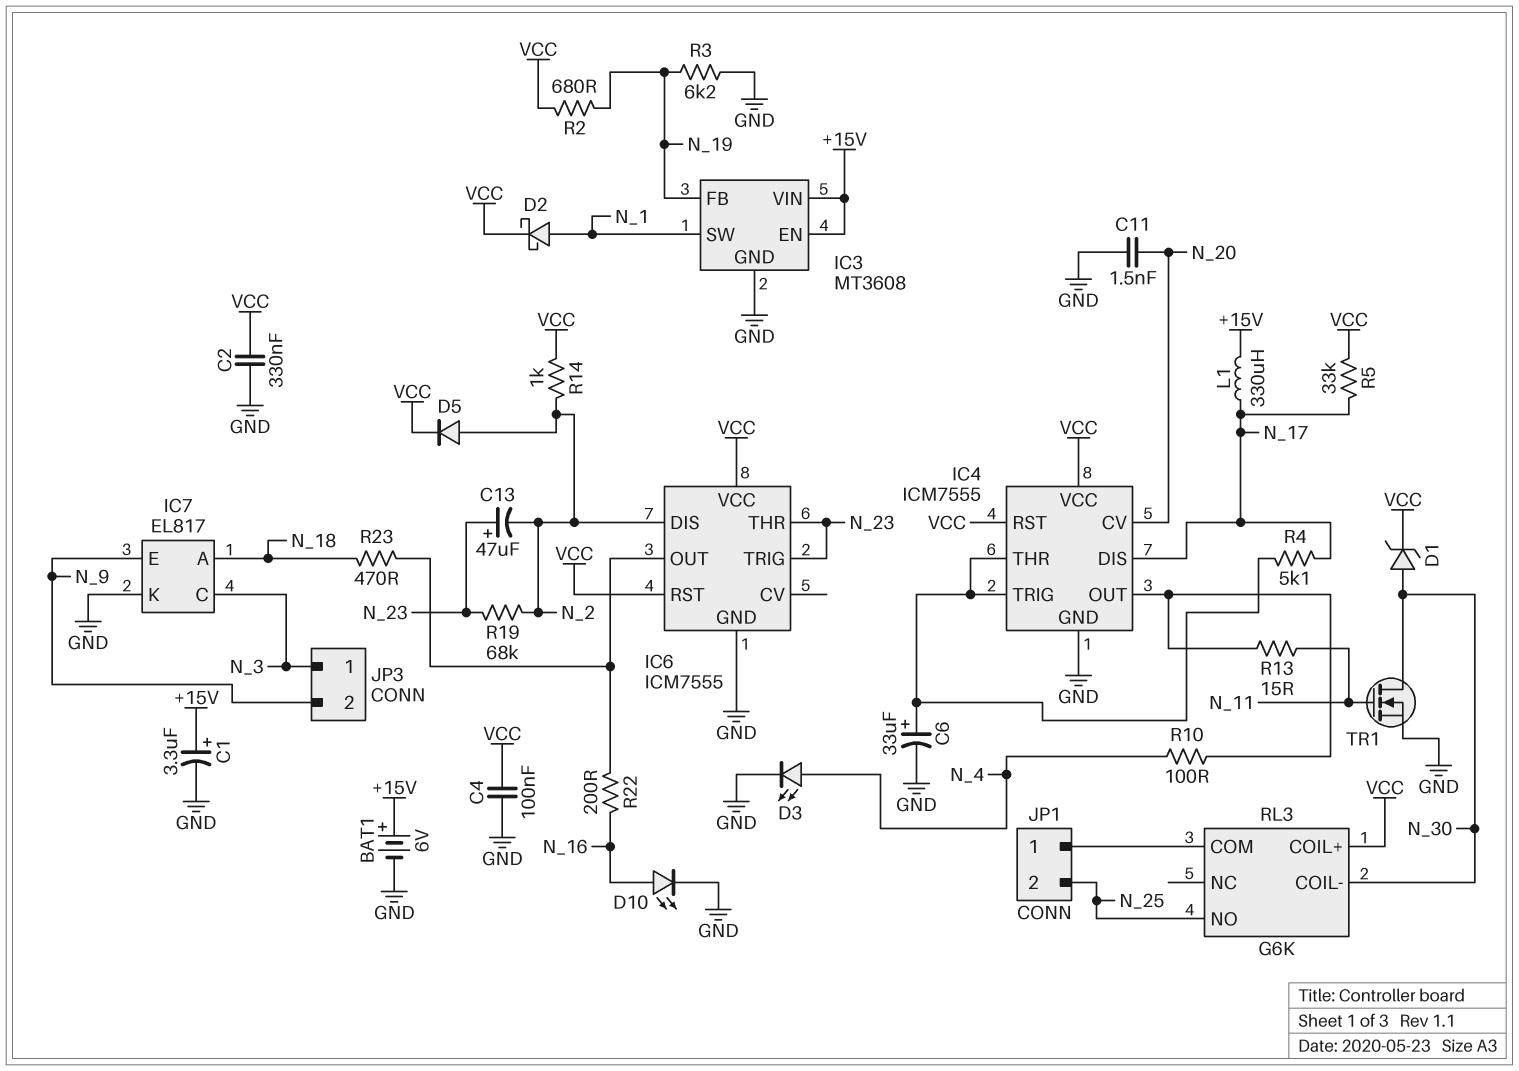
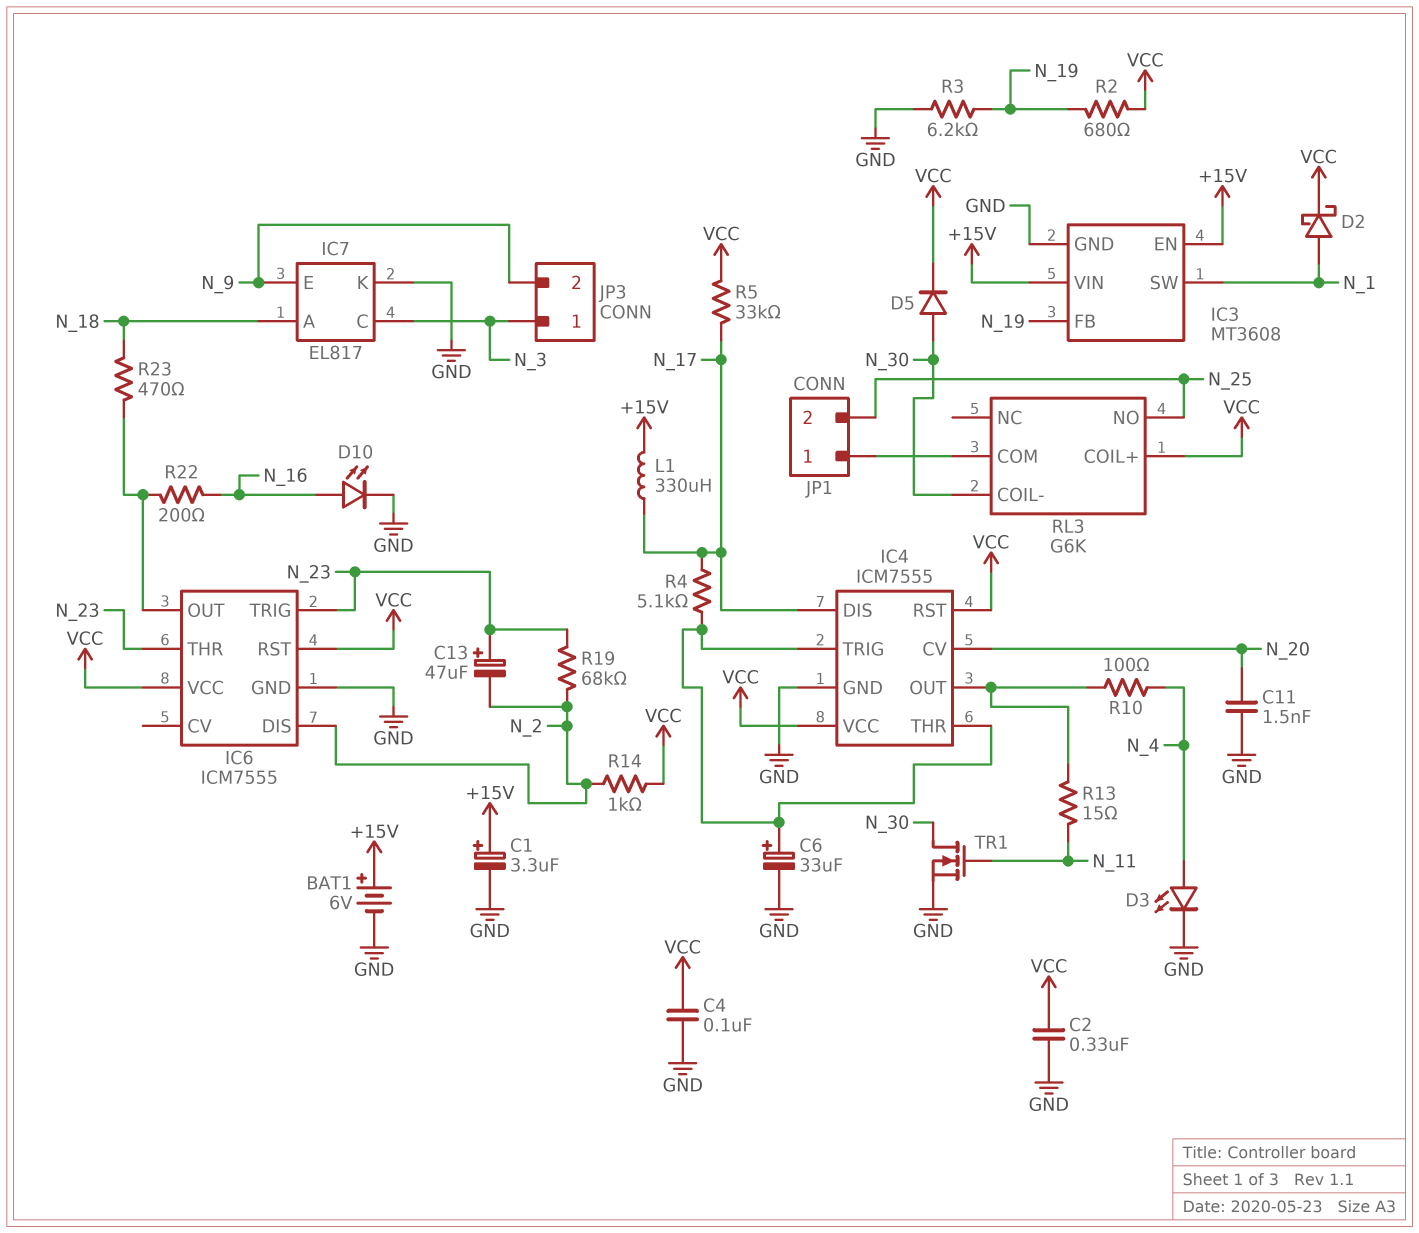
D1: zener (A N_30, K VCC) -> none
D5: diode (A N_2, K VCC) -> diode (A N_30, K VCC)

